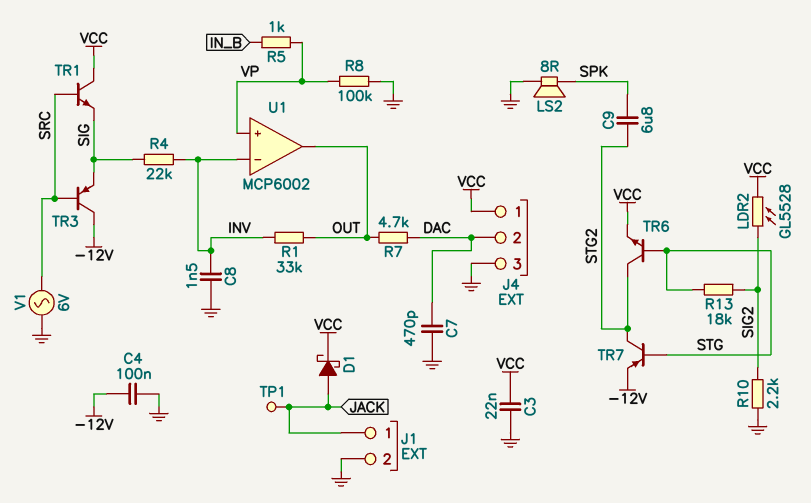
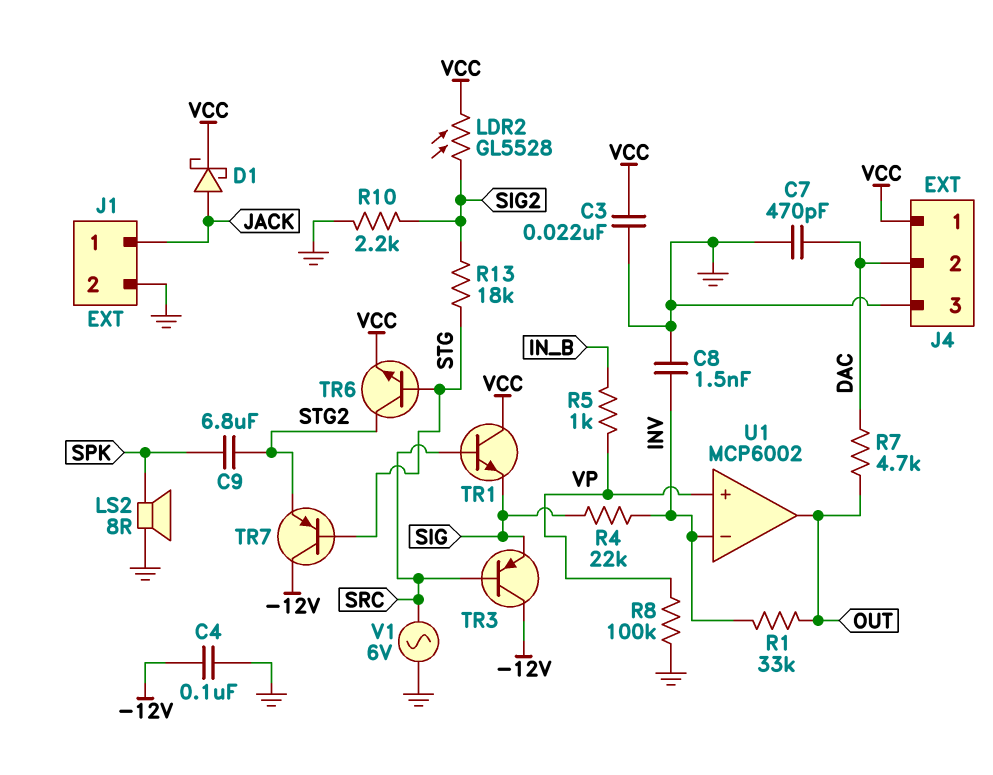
TP1: test point (JACK) -> none
TR7: PNP (B STG, C STG2, E -12V) -> PNP (B STG, C -12V, E STG2)

